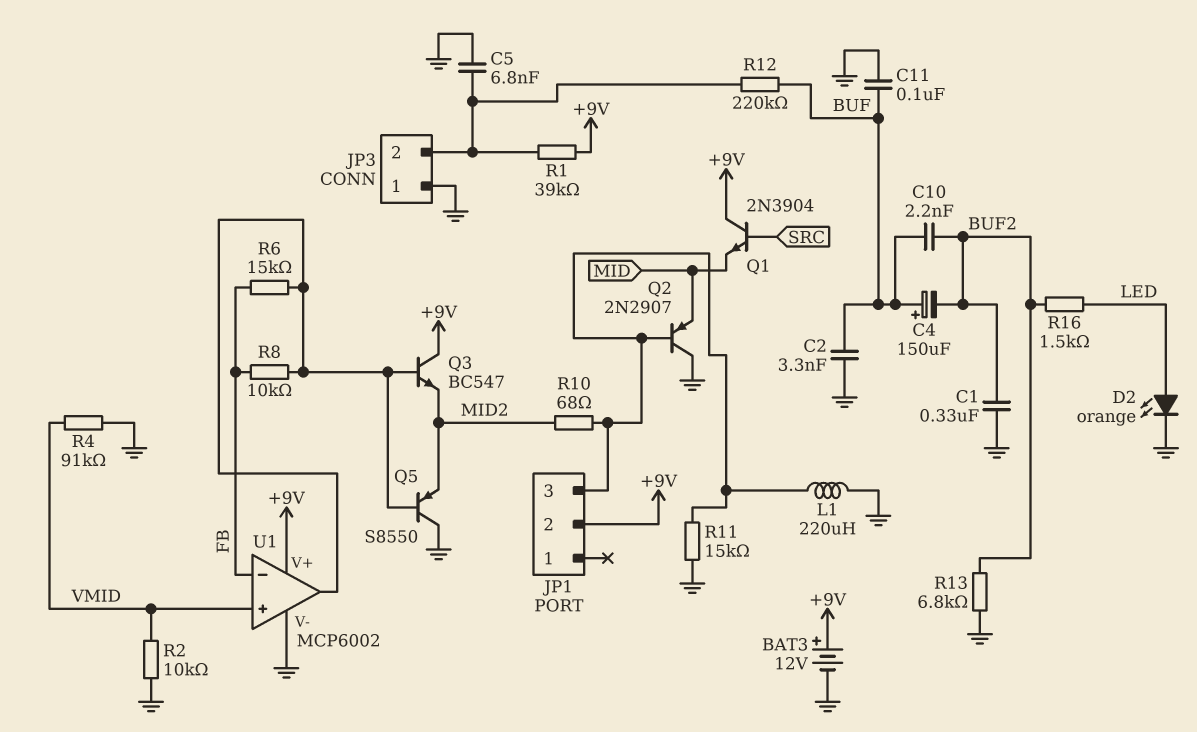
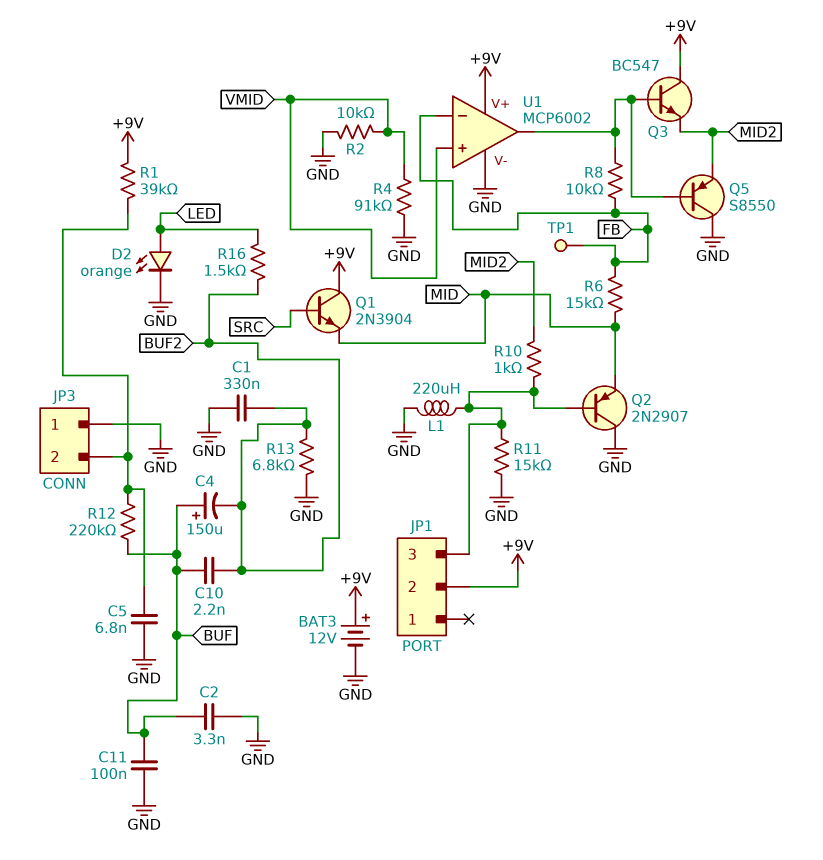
R6: 15k (FB, U1/out) -> 15k (FB, MID)
R10: 68 (JP1/3, MID2) -> 1k (JP1/3, MID2)
TP1: none -> test point (FB)

